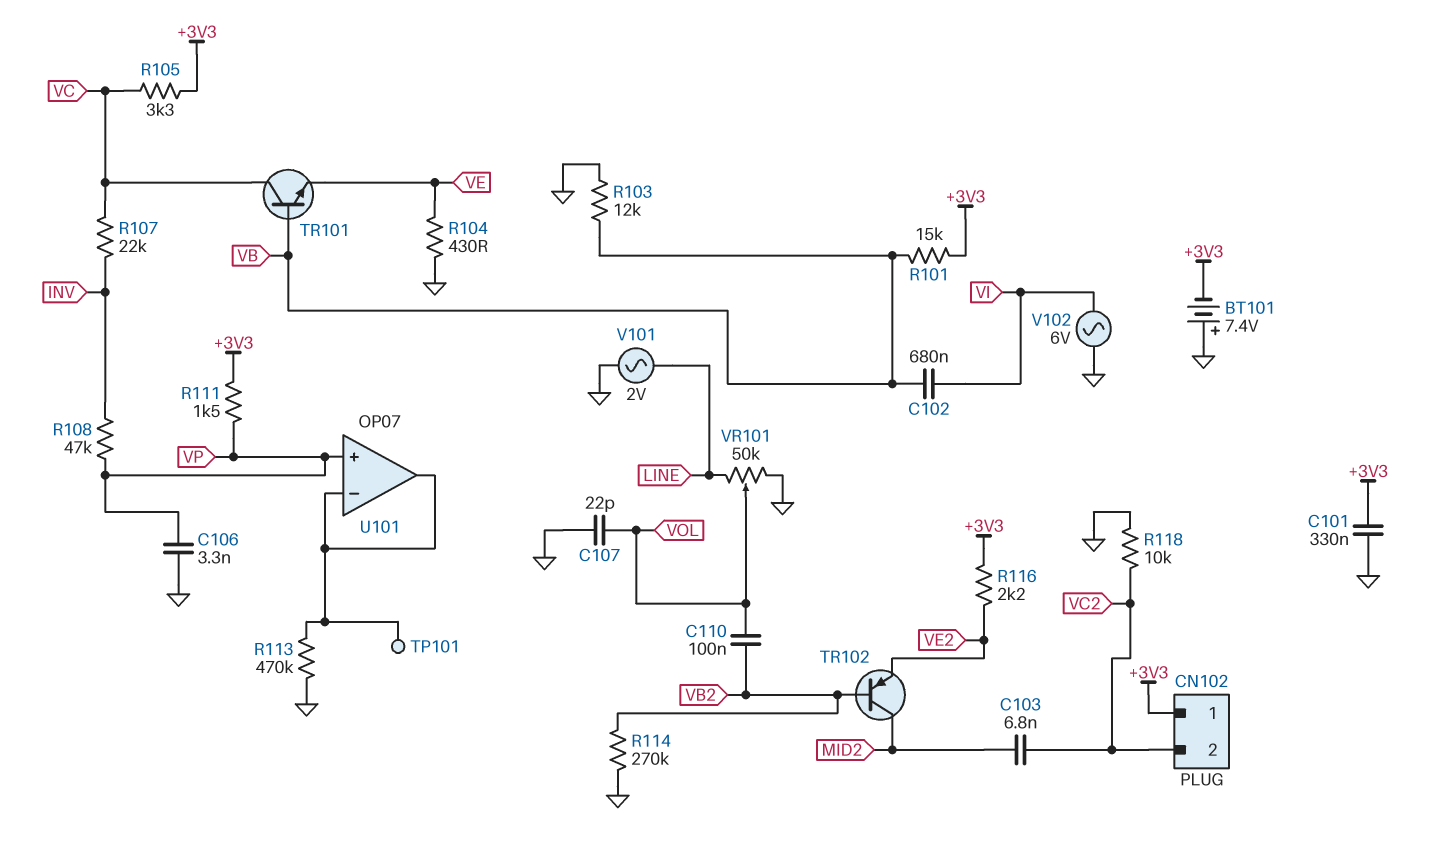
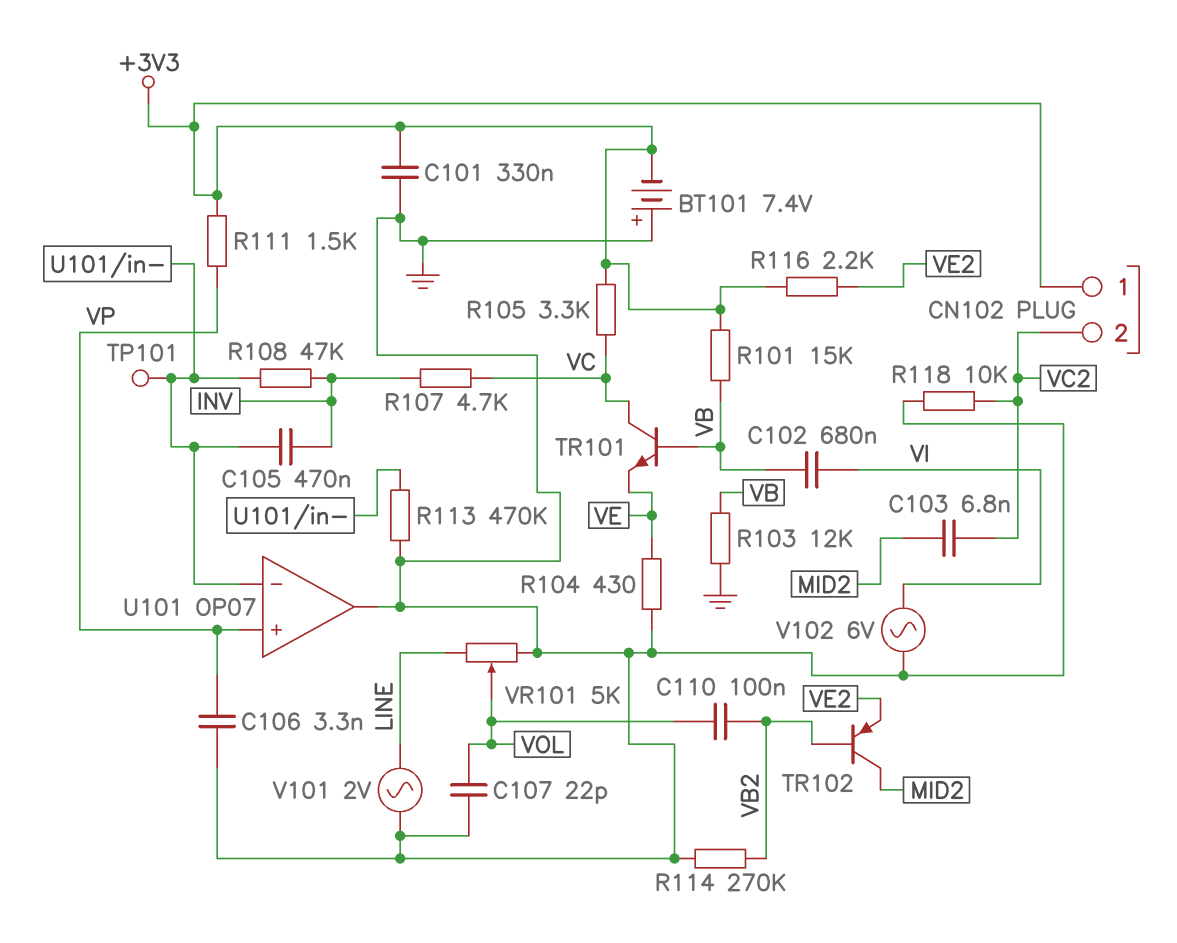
C105: none -> 470nF (INV, U101/in-)
R107: 22k (INV, VC) -> 4.7k (INV, VC)
R108: 47k (INV, VP) -> 47k (INV, U101/in-)
U101 pin out: U101/in- -> GND
VR101: 50k (GND, LINE, wiper VOL) -> 5k (GND, LINE, wiper VOL)

